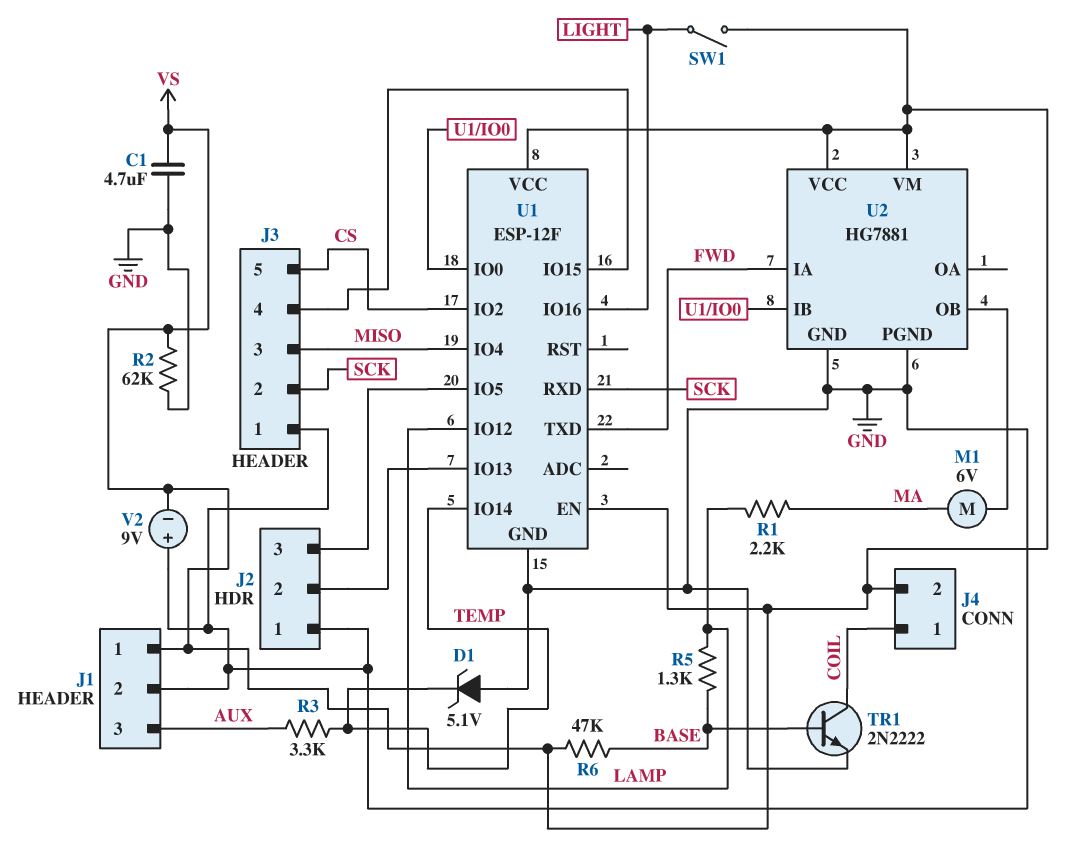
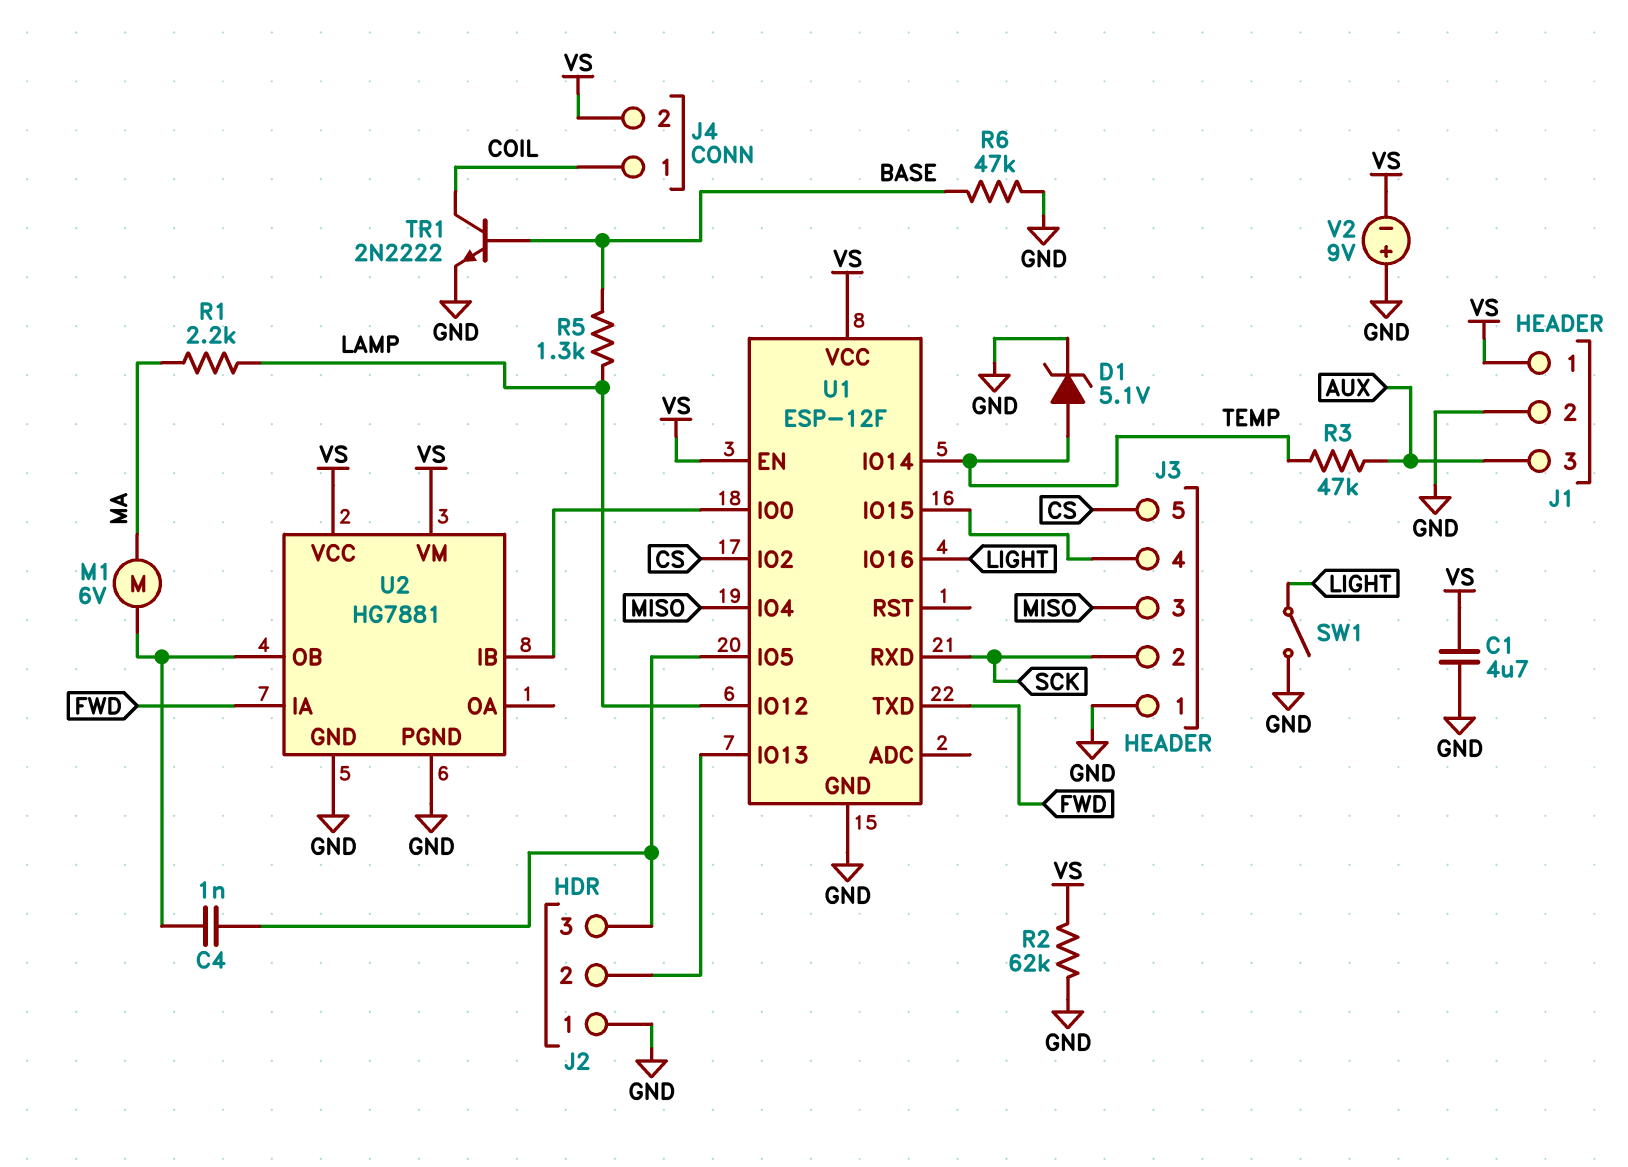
C4: none -> 1nF (J2/3, U2/OB)
D1: zener 5.1V (A GND, K TEMP) -> zener 5.1V (A TEMP, K GND)
R3: 3.3k (AUX, TEMP) -> 47k (AUX, TEMP)
R6: 47k (BASE, VS) -> 47k (BASE, GND)
SW1: switch (LIGHT, VS) -> switch (GND, LIGHT)

